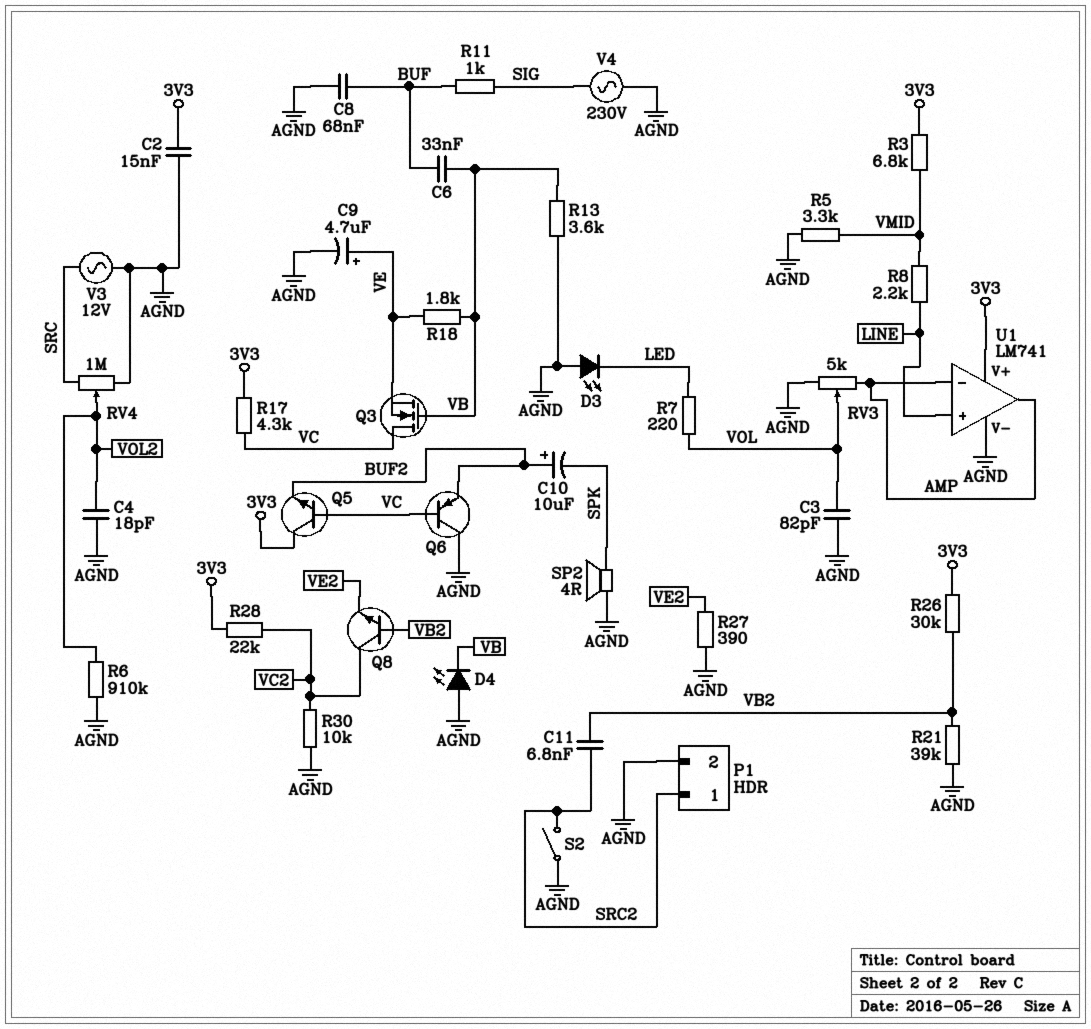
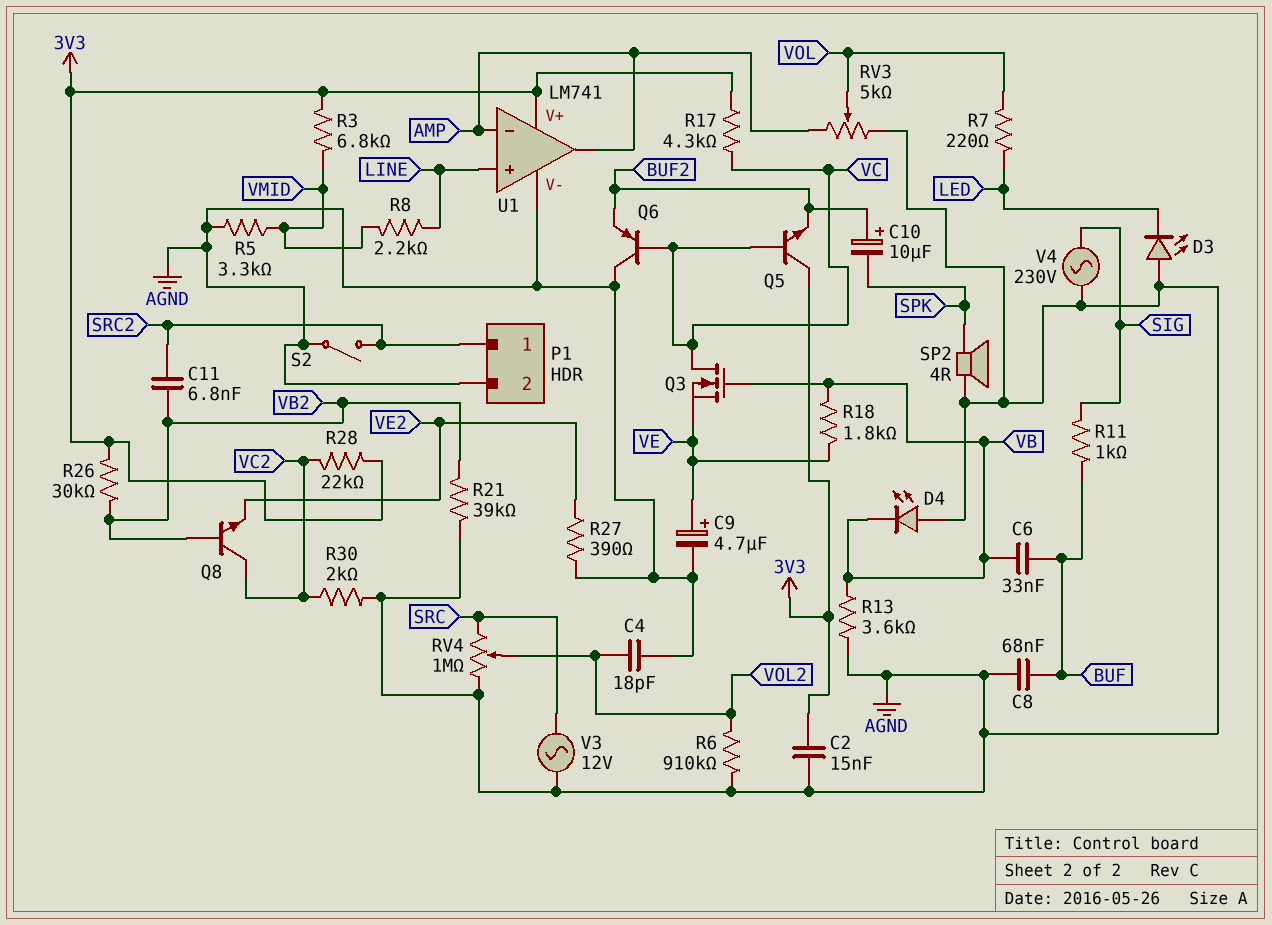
C3: 82pF (AGND, VOL) -> none
R30: 10k (AGND, VC2) -> 2k (AGND, VC2)

